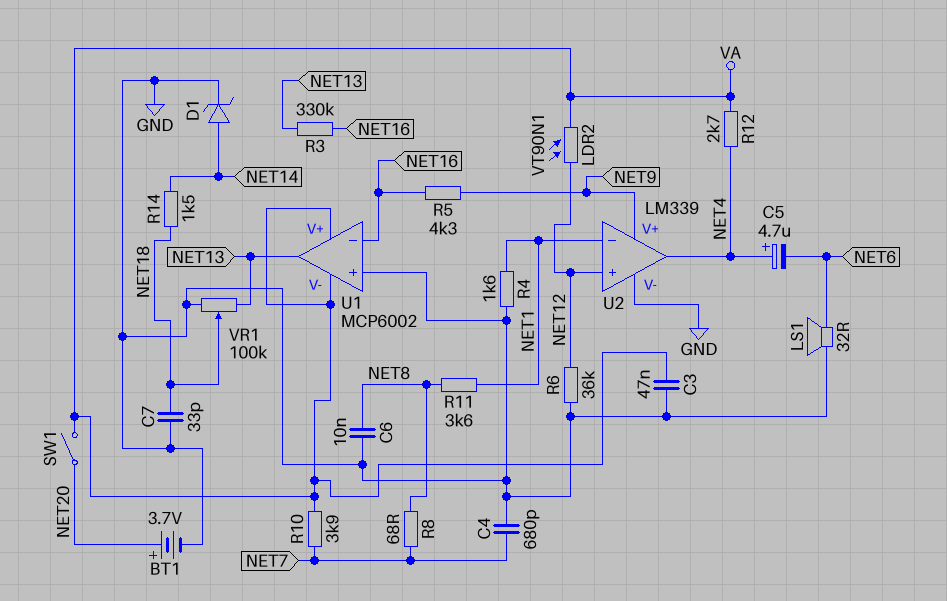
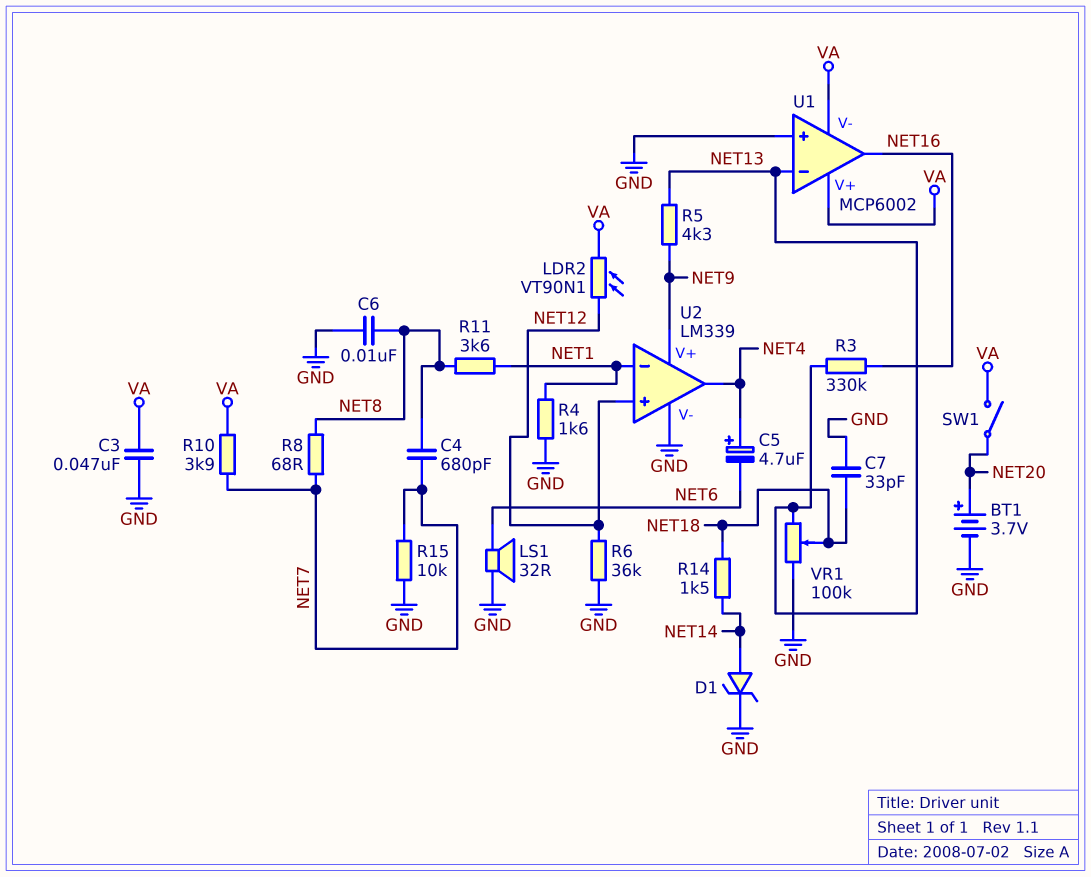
C4: 680pF (GND, NET7) -> 680pF (NET7, NET8)
R5: 4.3k (NET9, NET16) -> 4.3k (NET9, NET13)
R12: 2.7k (NET4, VA) -> none
R15: none -> 10k (GND, NET7)
U1 pin in-: NET16 -> NET13
U1 pin out: NET13 -> NET16

